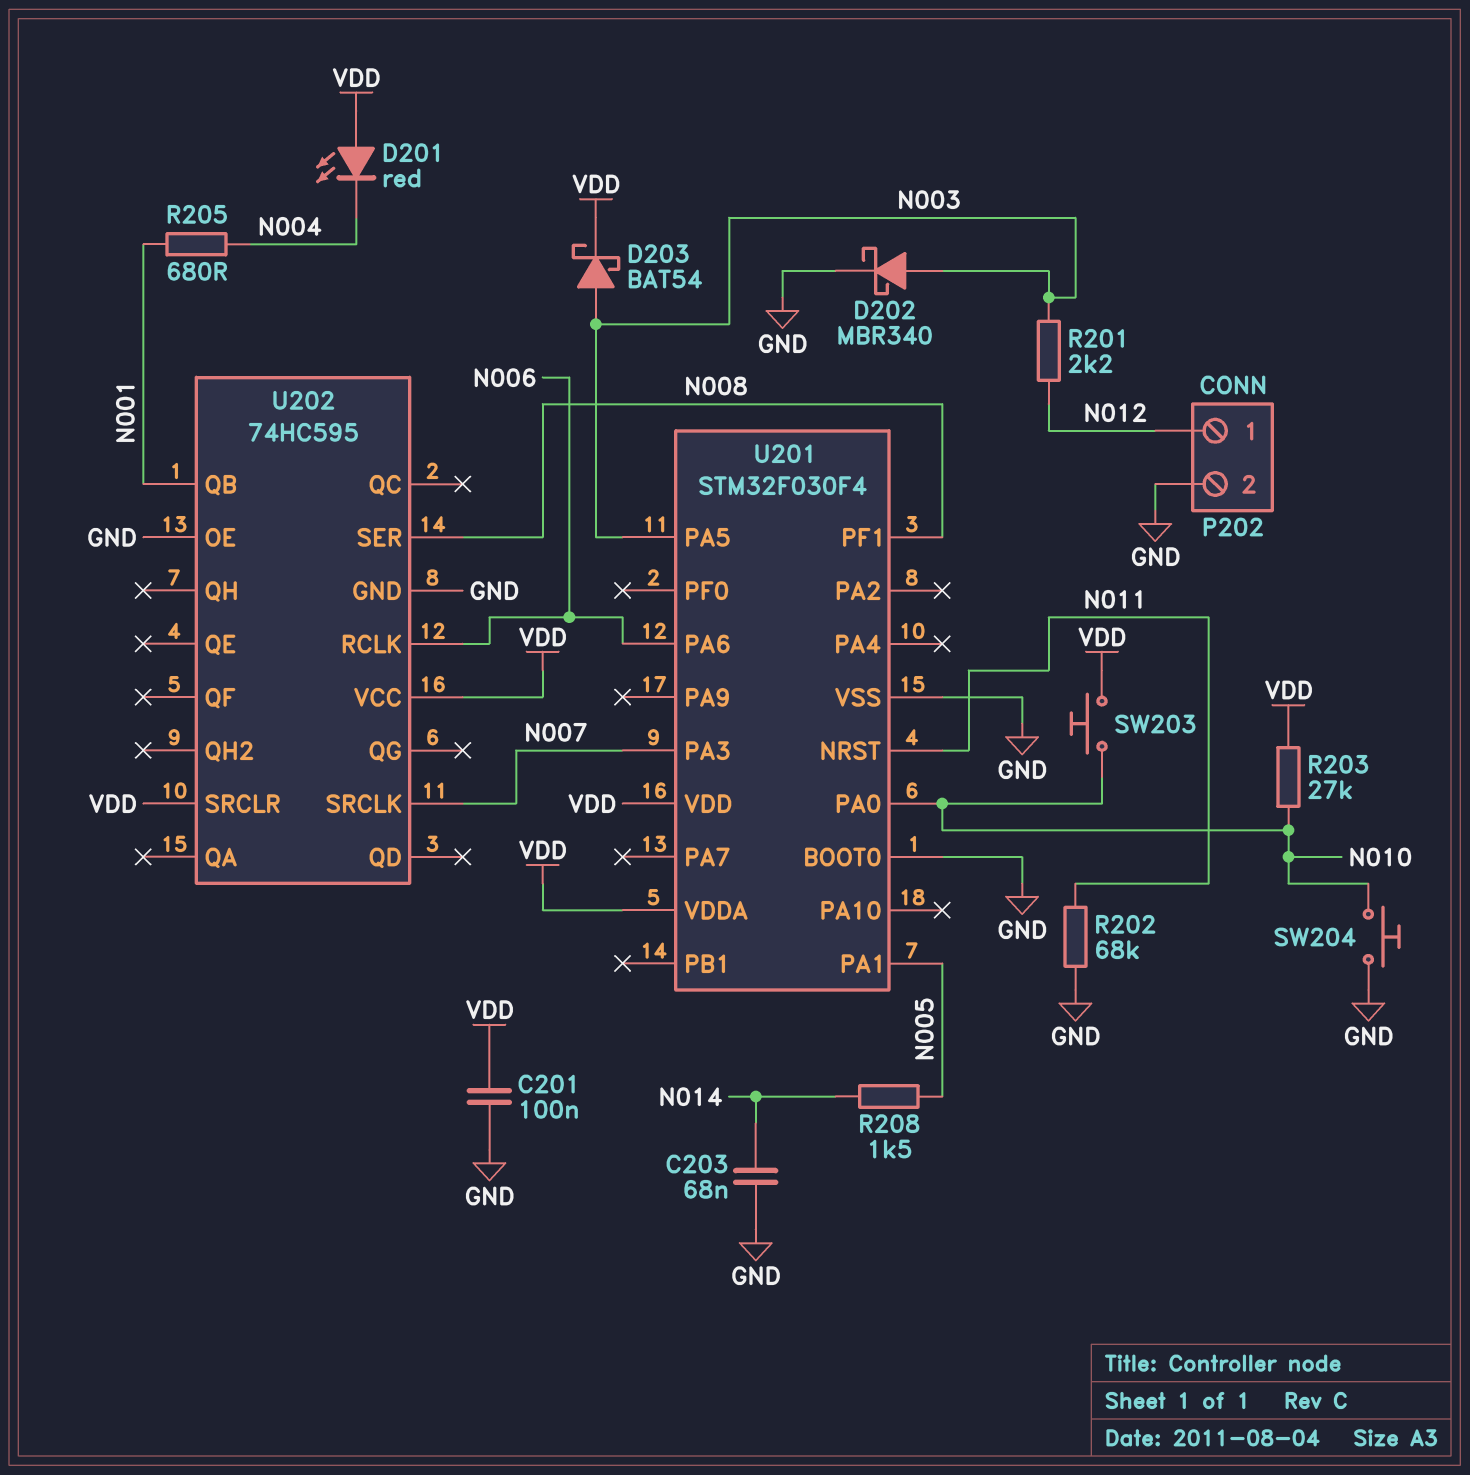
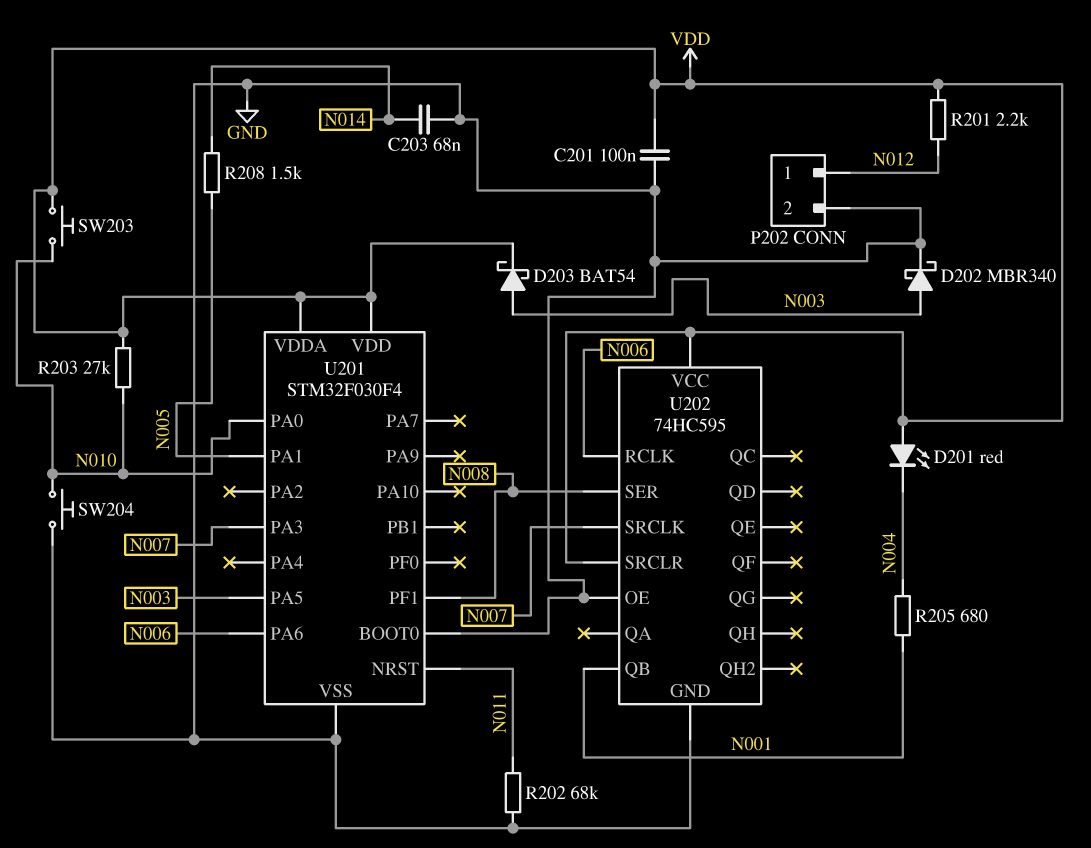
R201: 2.2k (N003, N012) -> 2.2k (N012, VDD)

